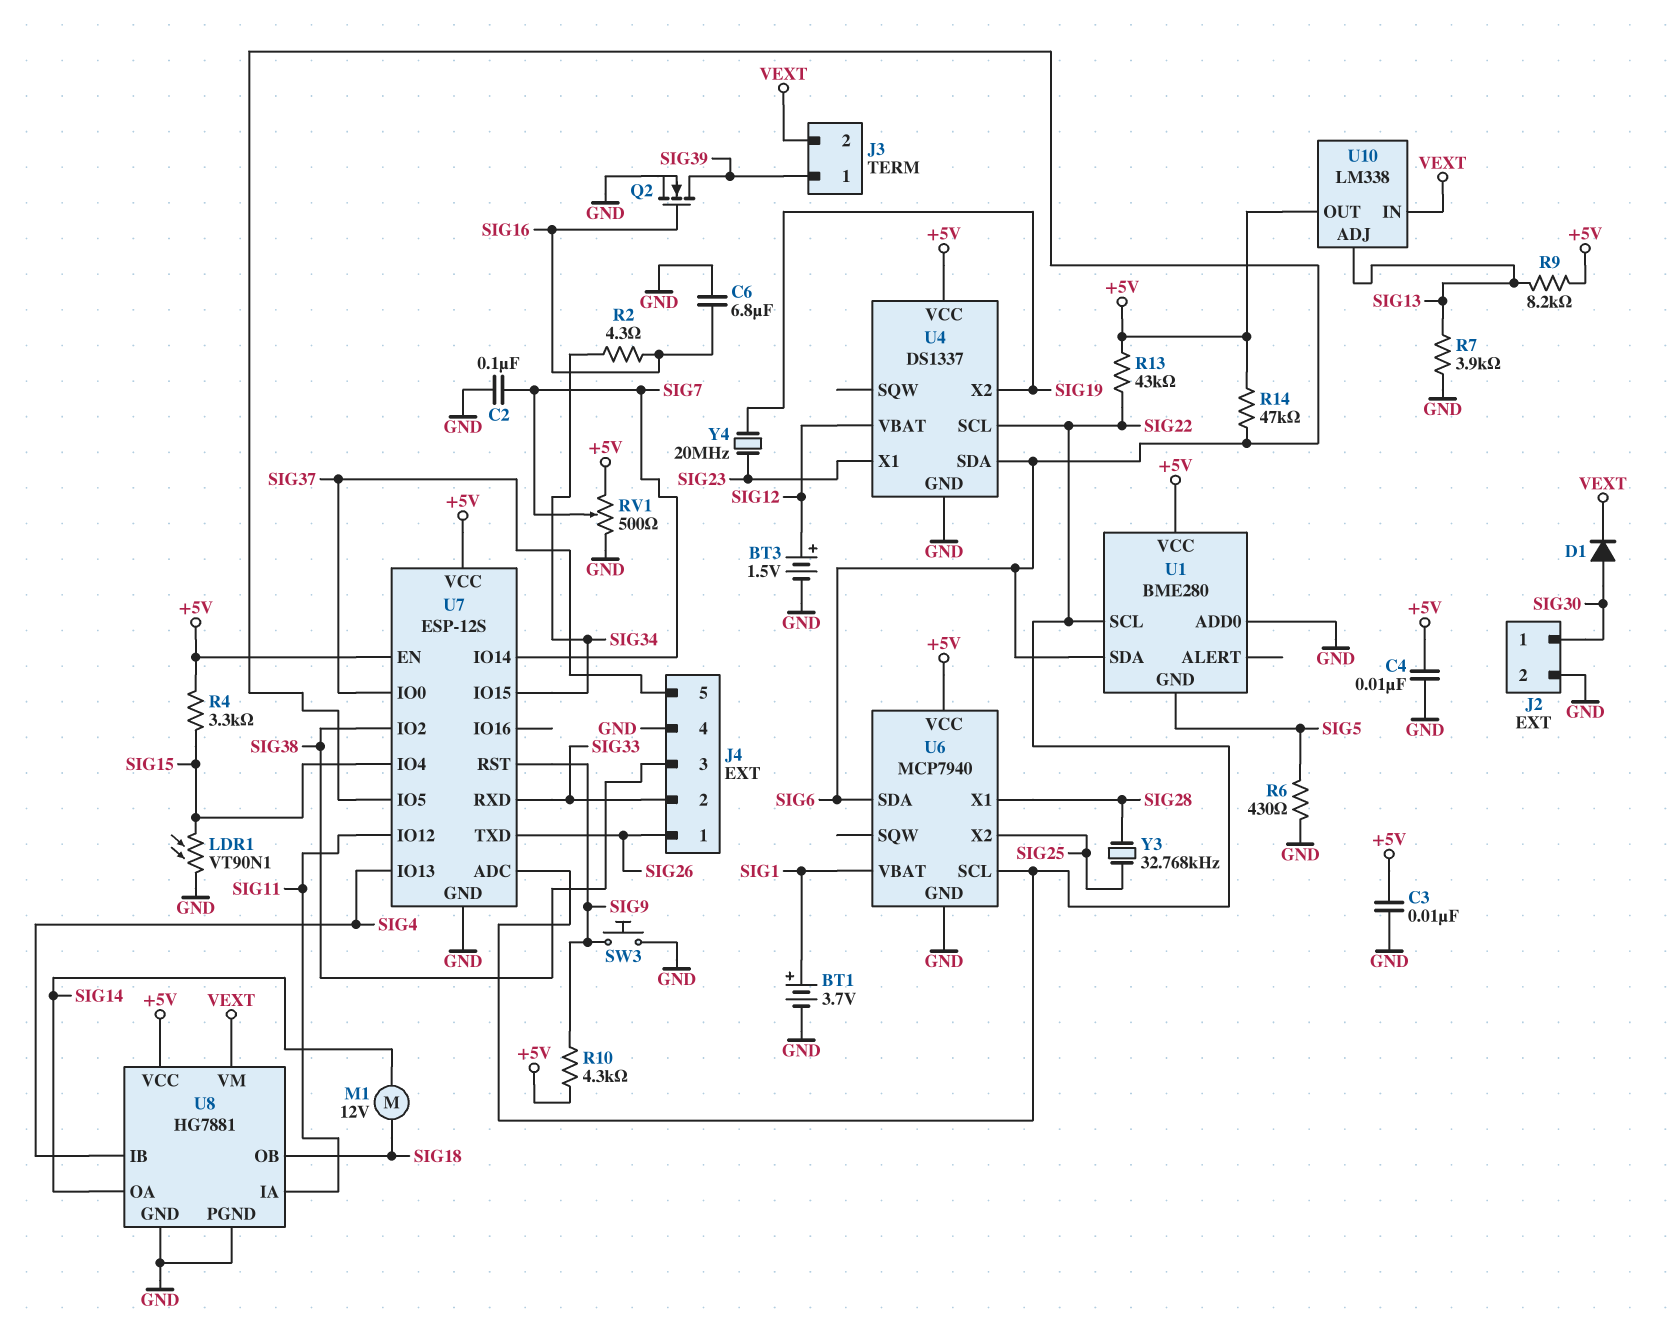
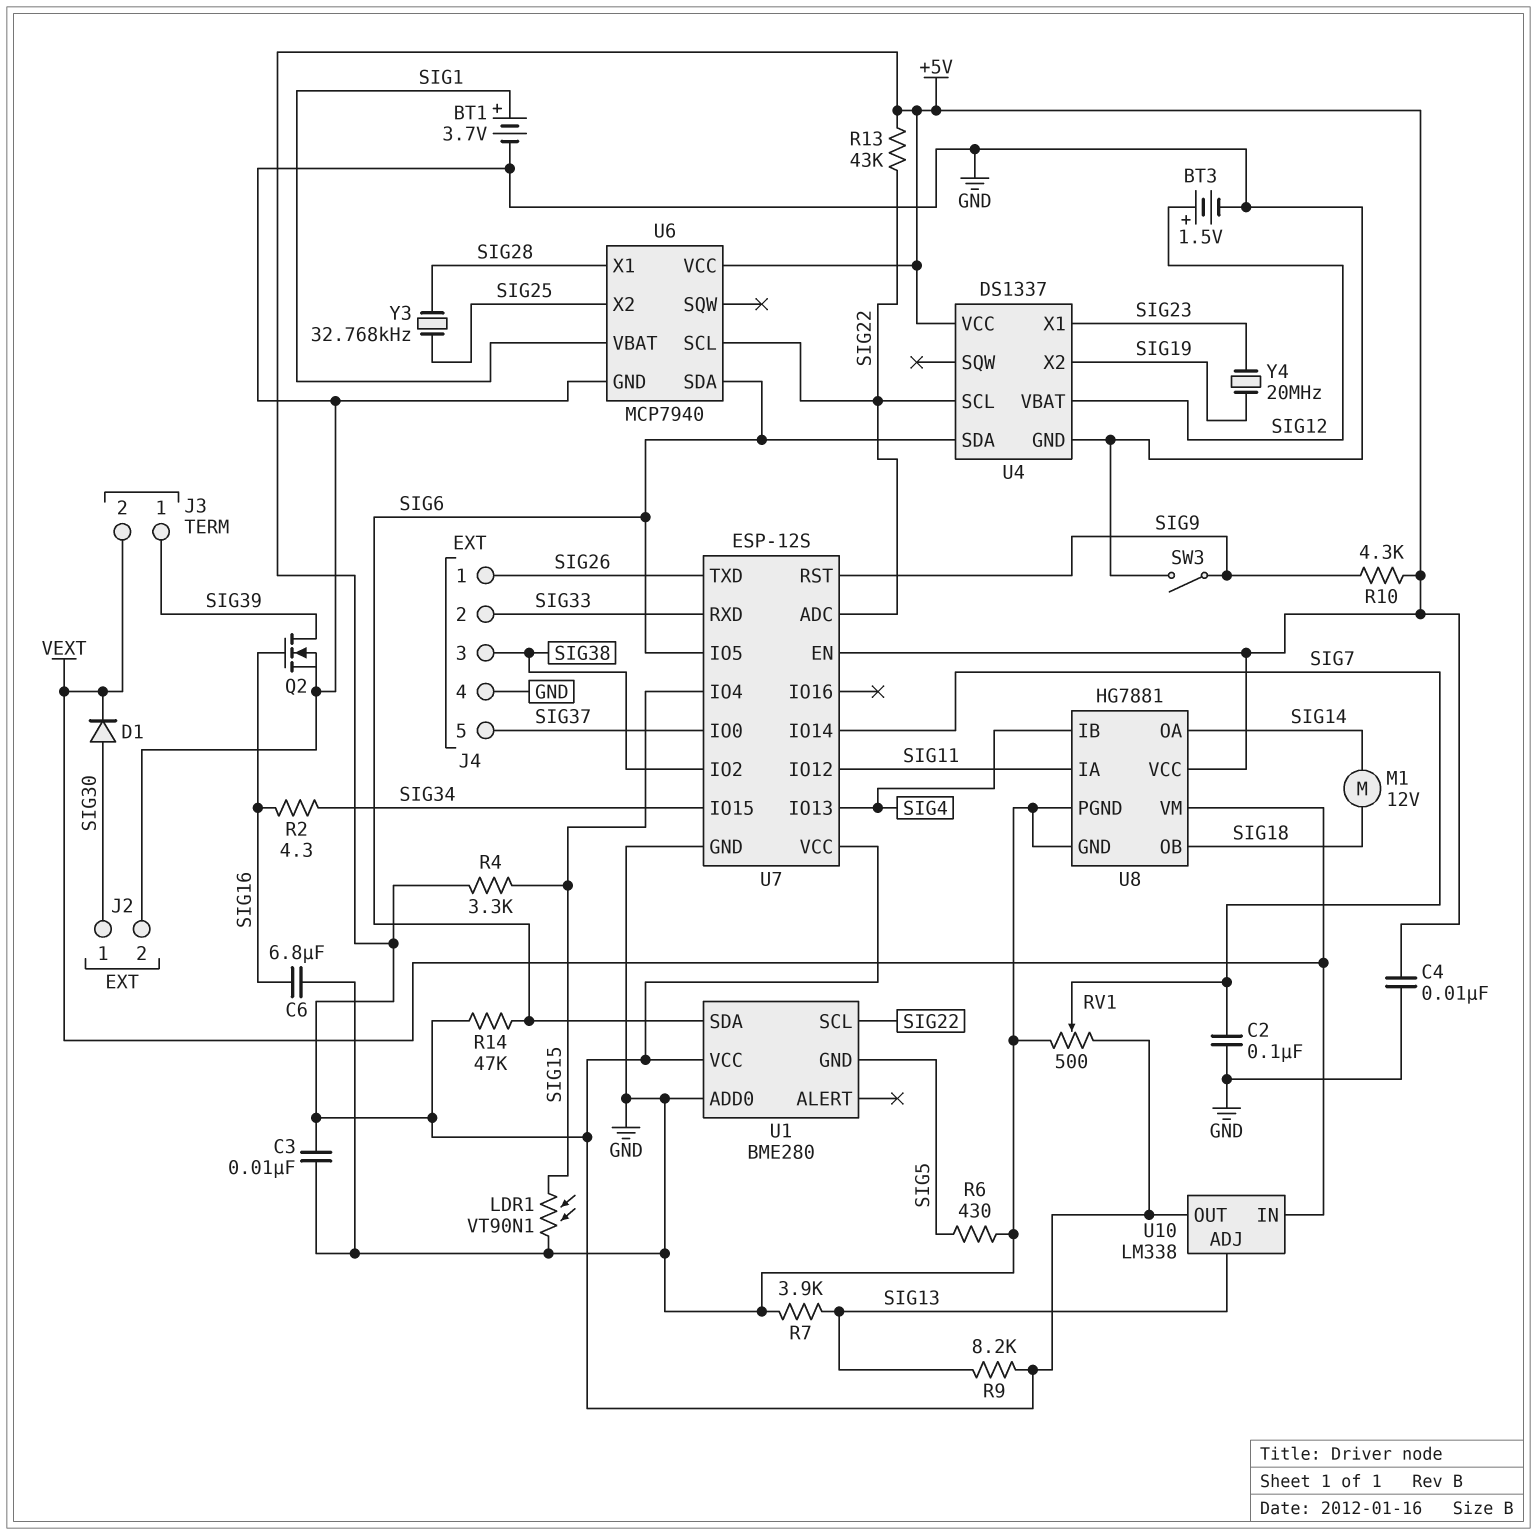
SW3: button (GND, SIG9) -> switch (GND, SIG9)

